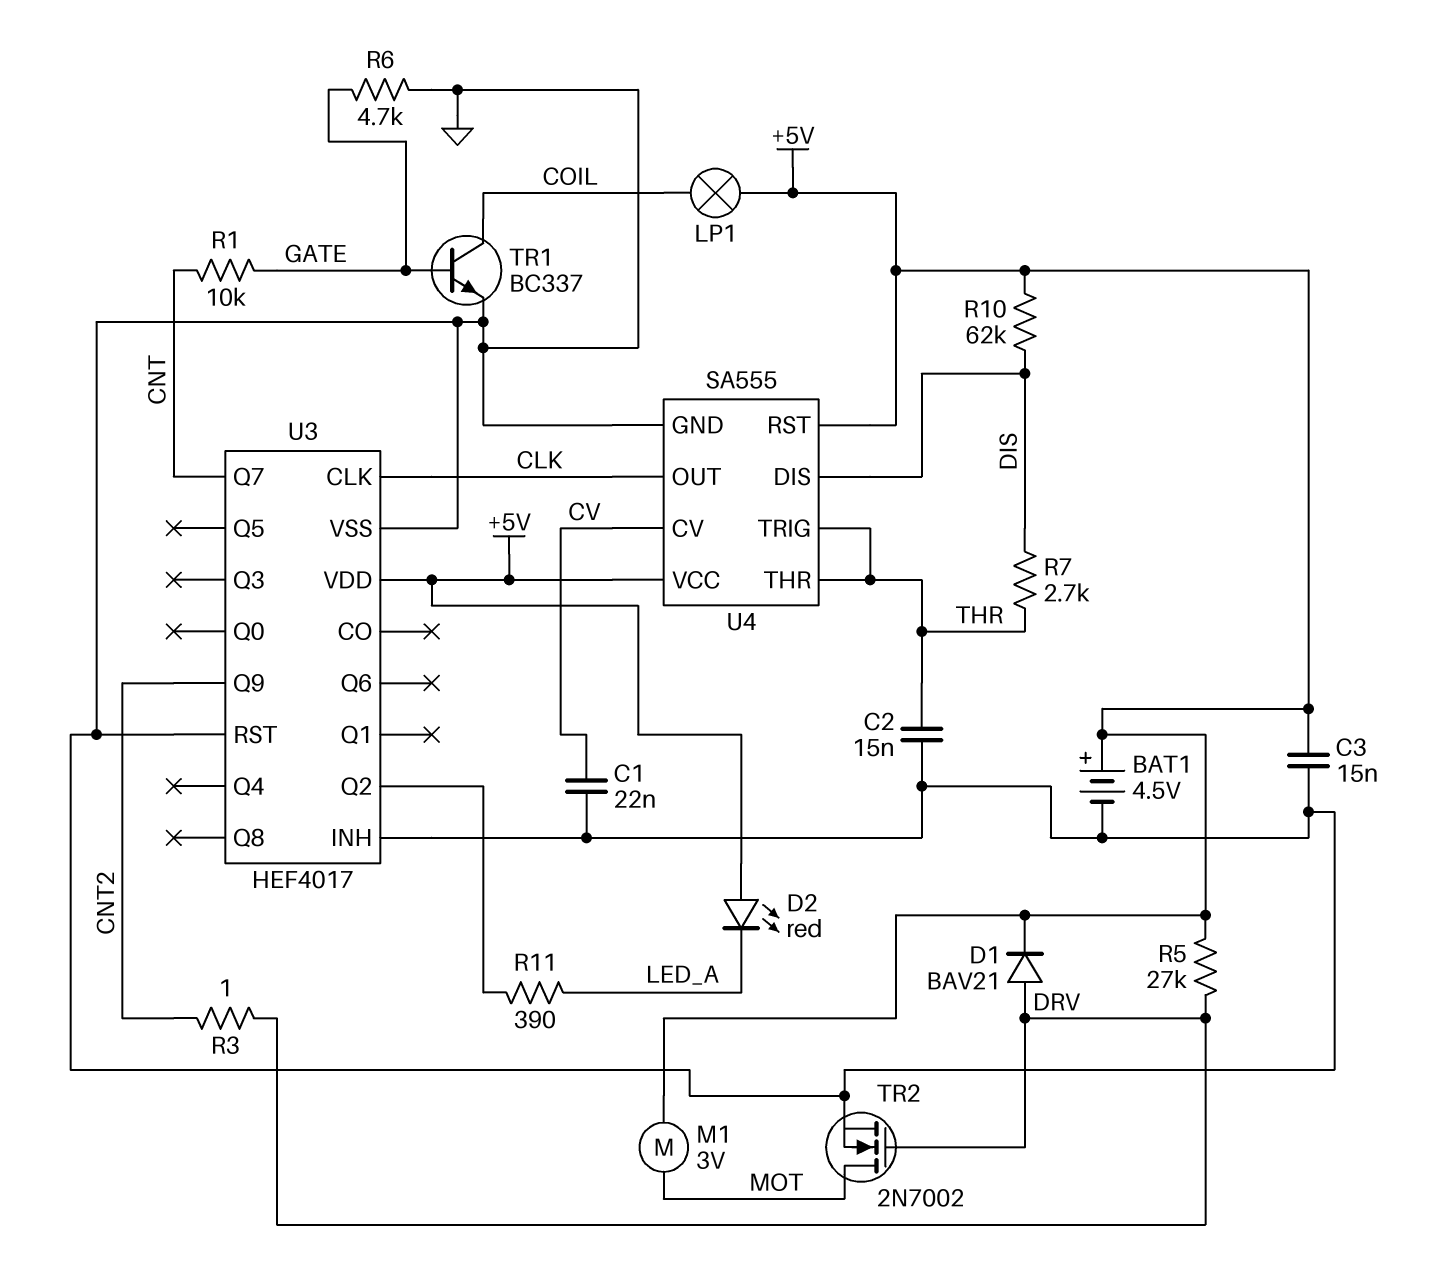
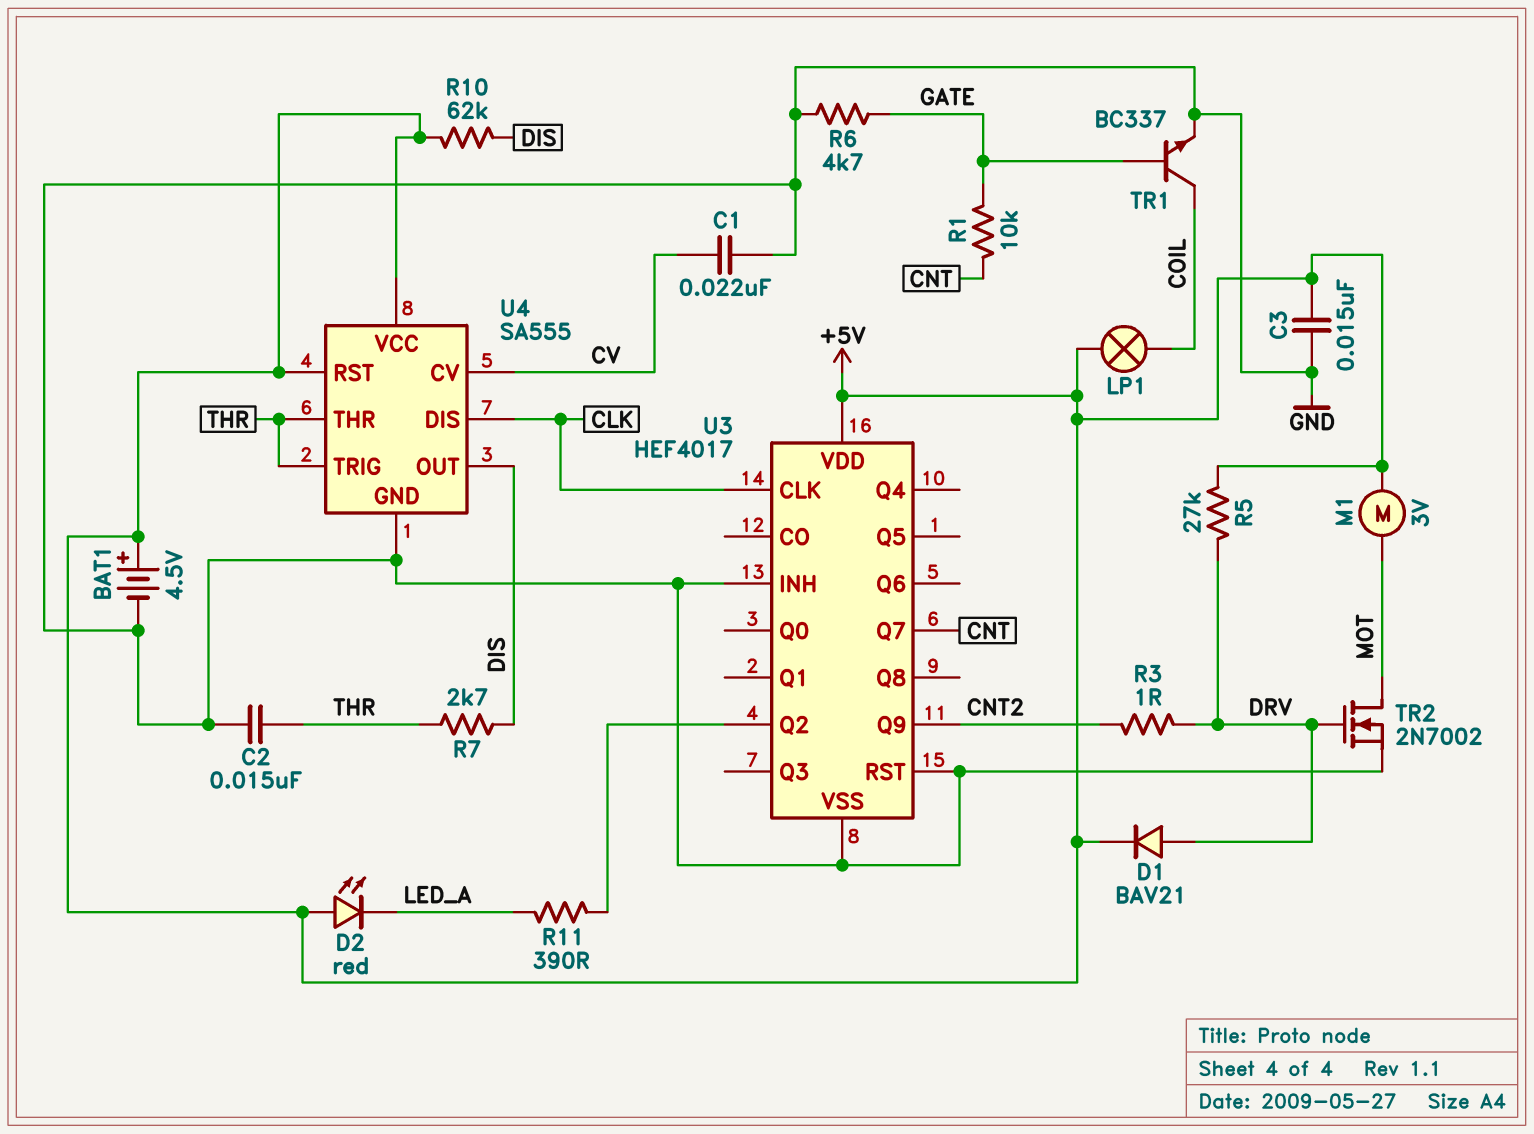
U4 pin DIS: DIS -> CLK
U4 pin OUT: CLK -> DIS

